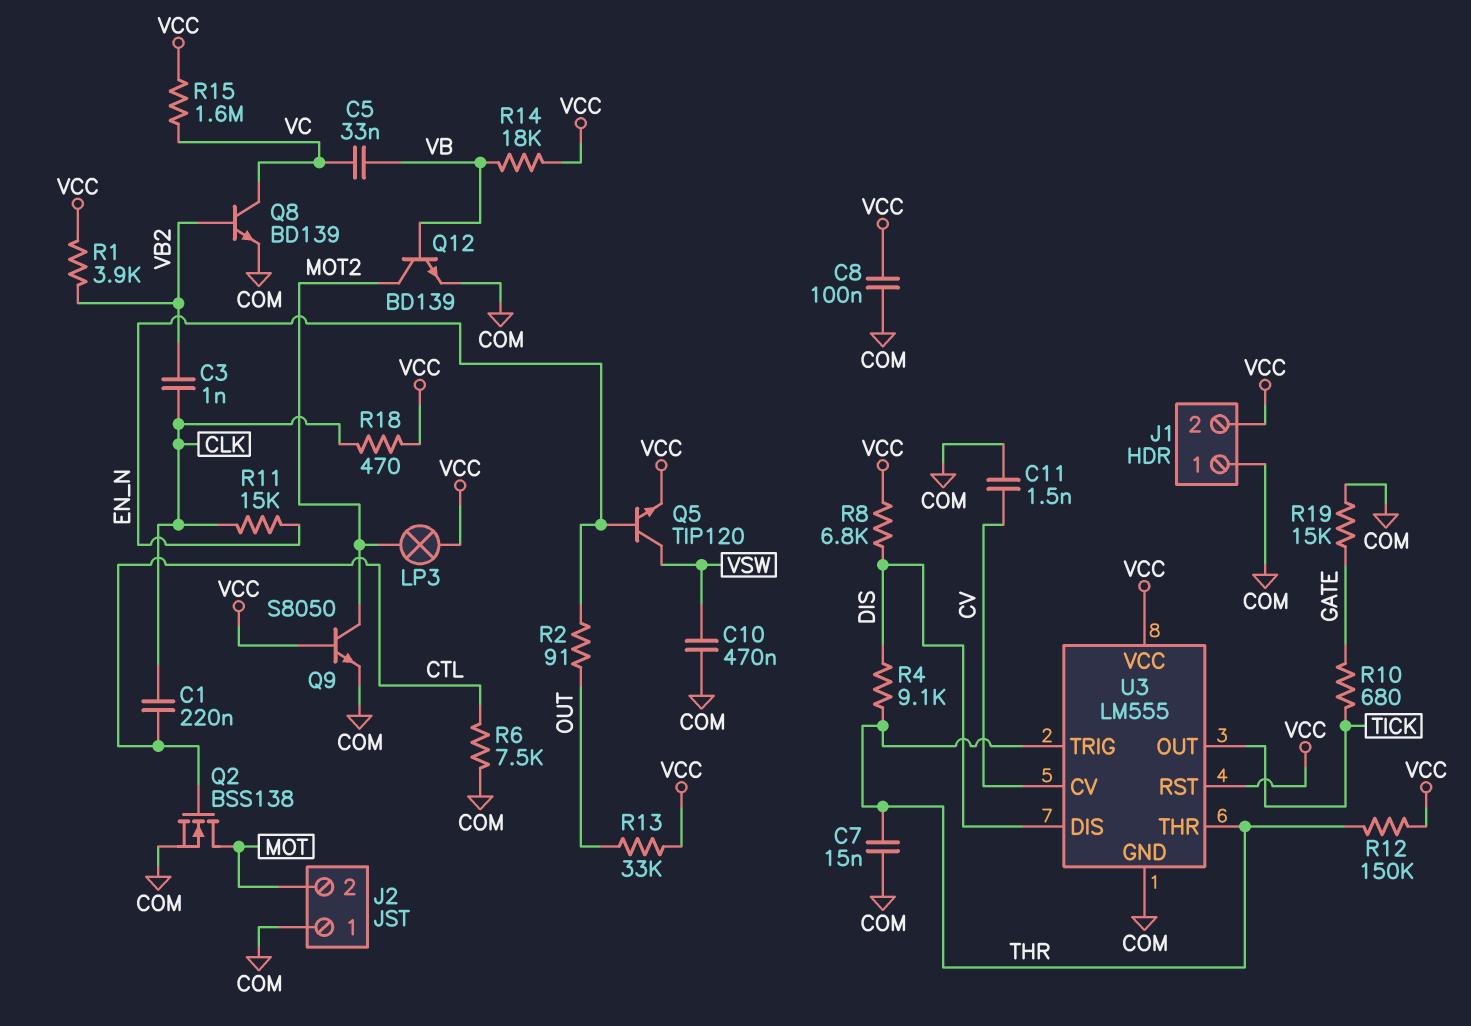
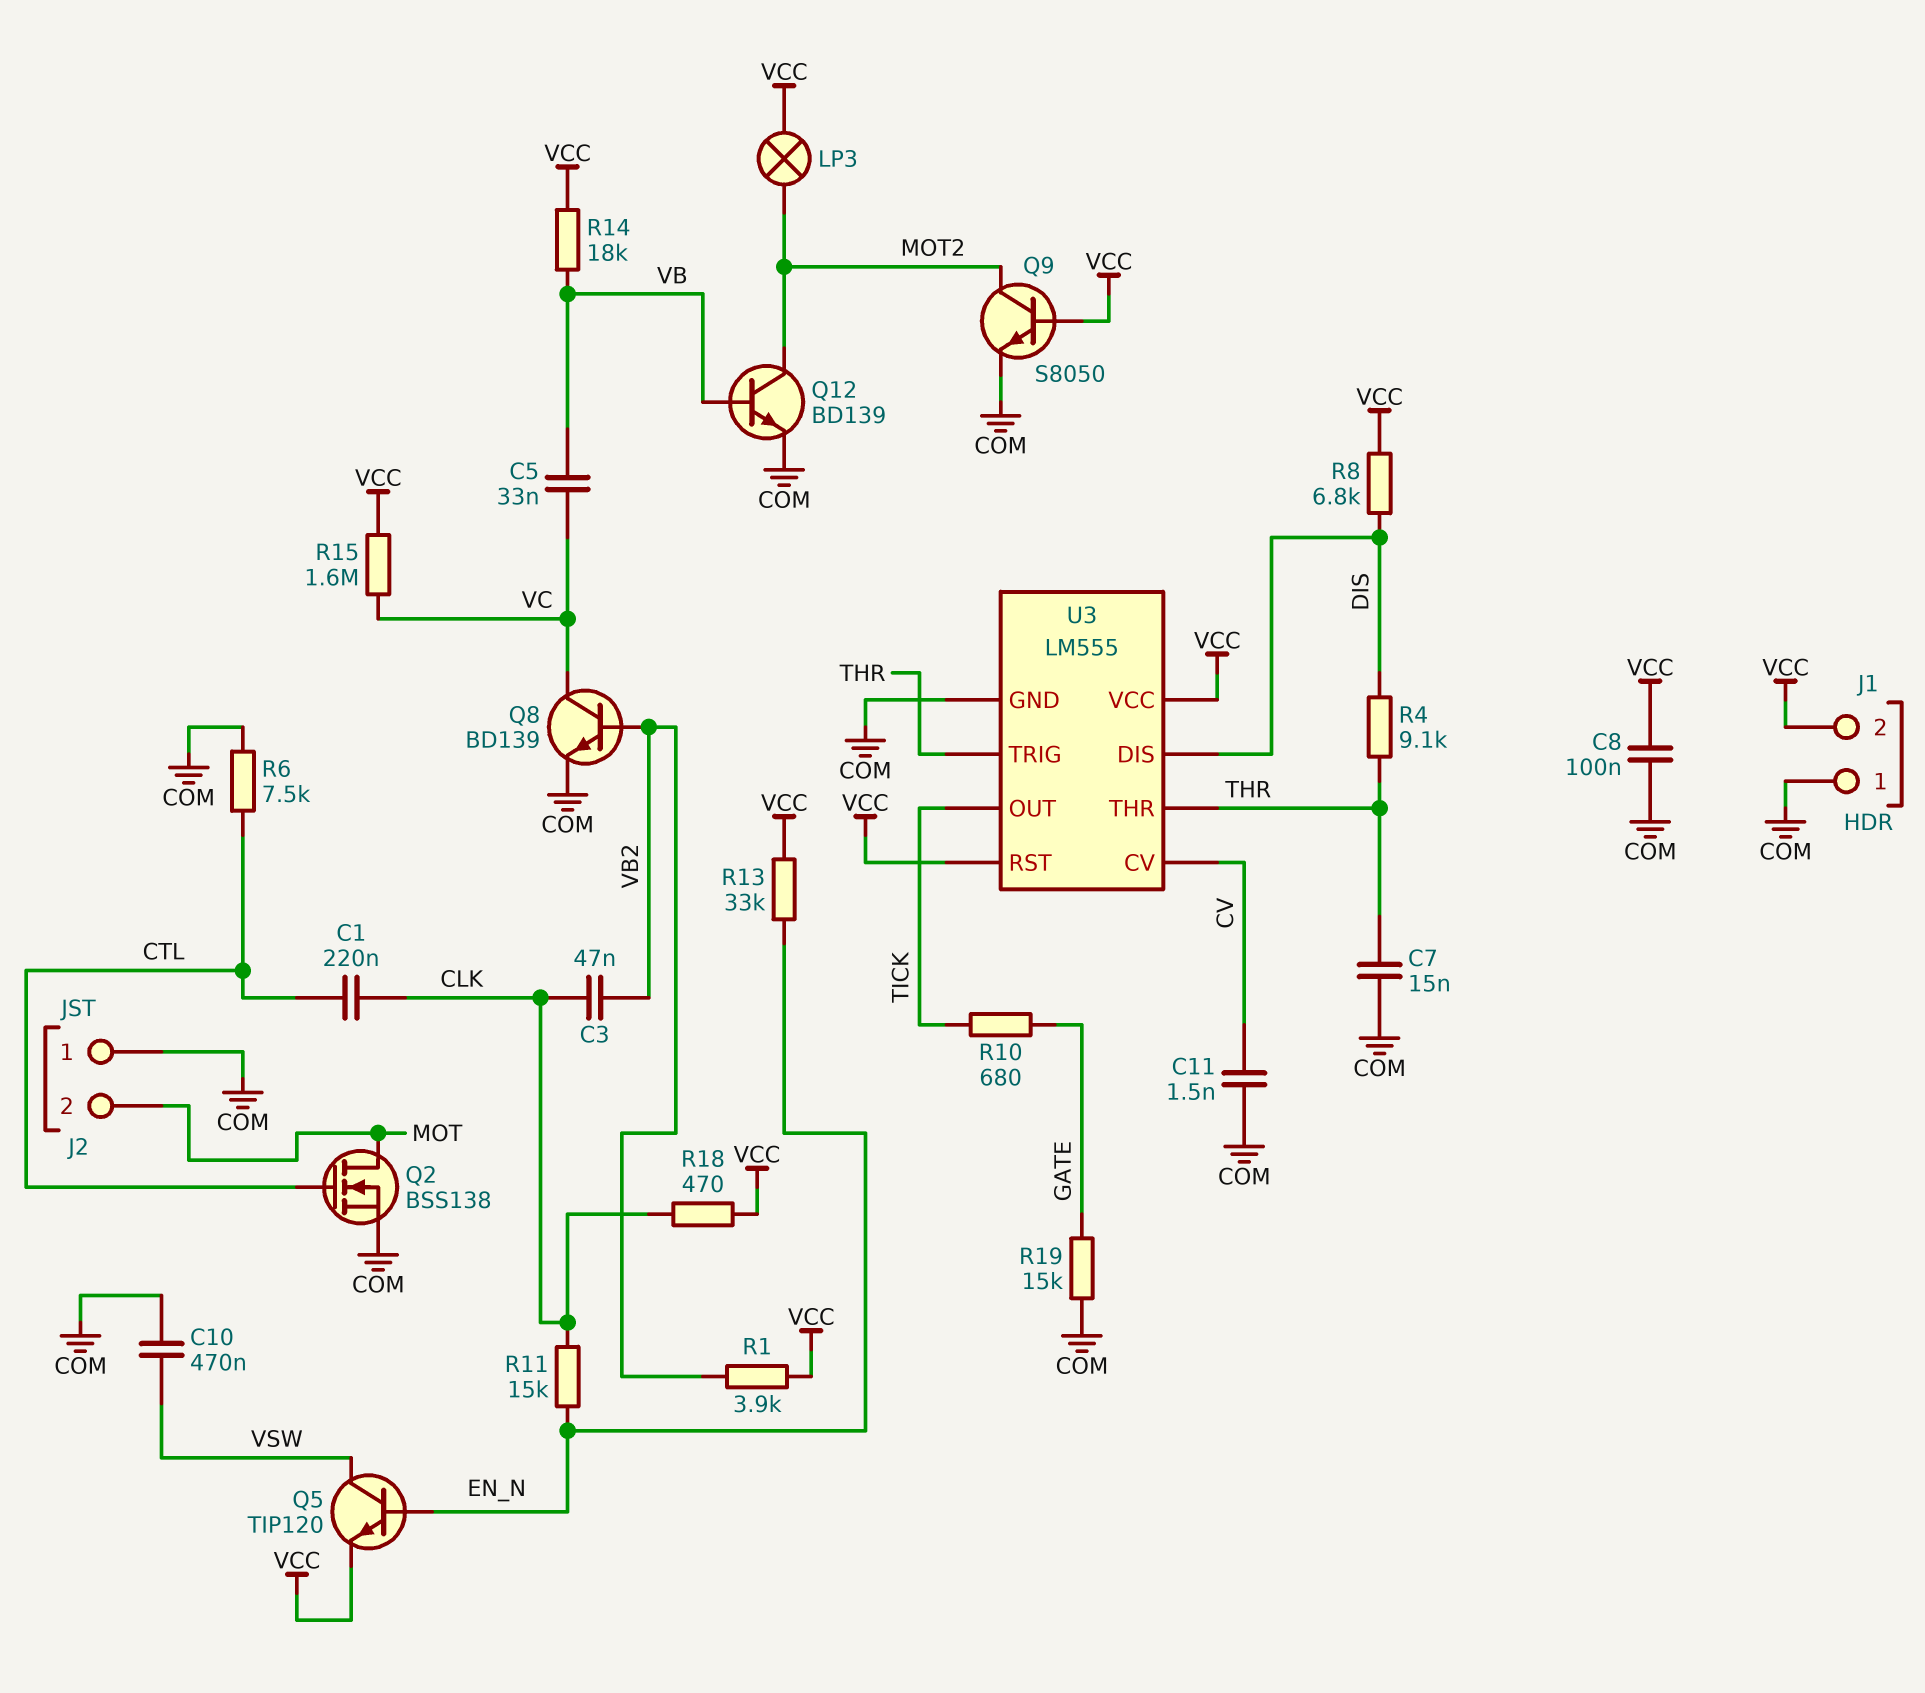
C3: 1nF (CLK, VB2) -> 47nF (CLK, VB2)
R2: 91 (EN_N, OUT) -> none
R12: 150k (THR, VCC) -> none
R13: 33k (OUT, VCC) -> 33k (EN_N, VCC)

